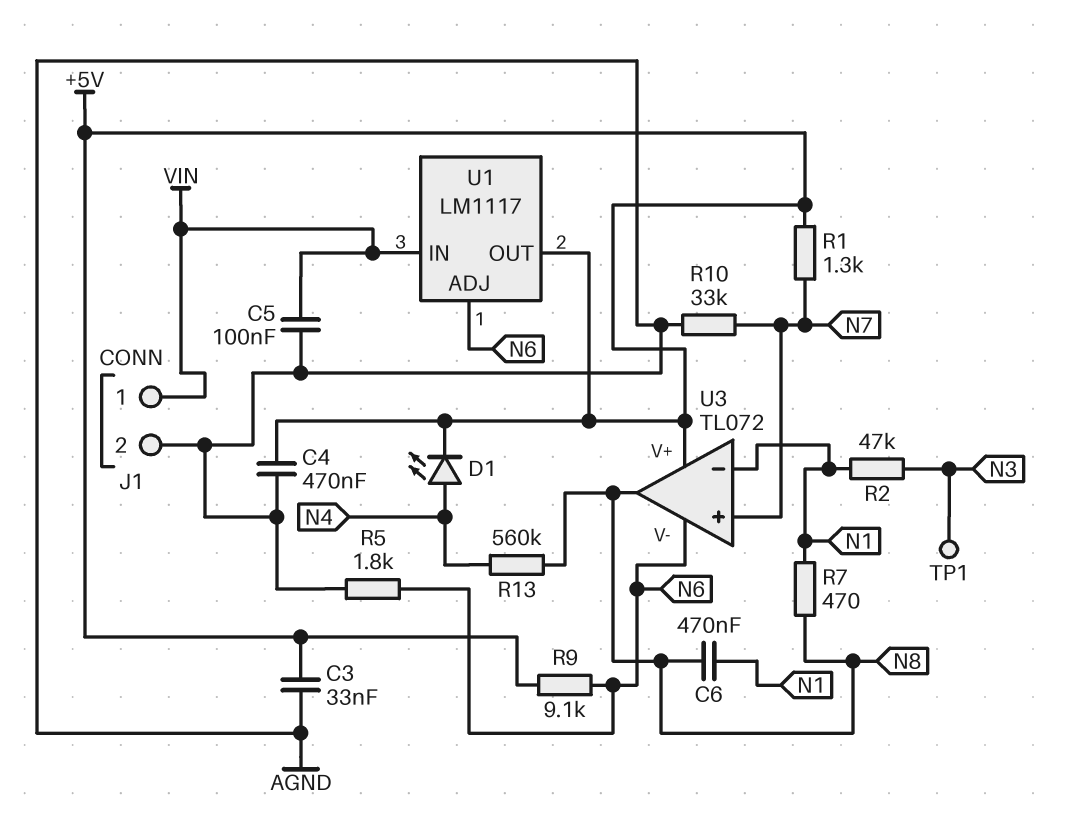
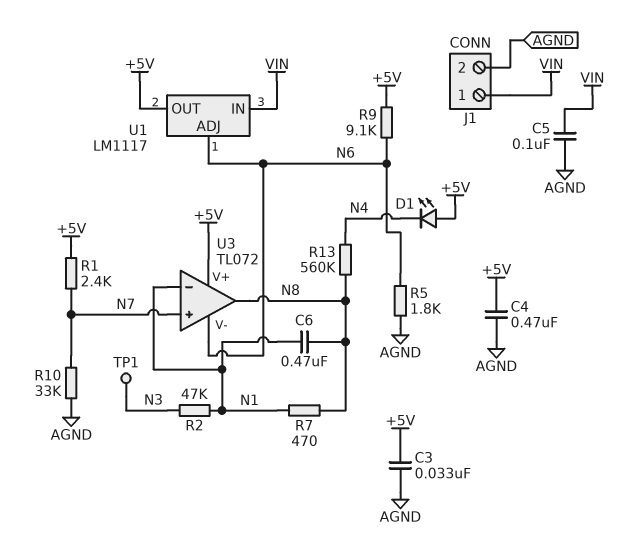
D1: LED (A N4, K +5V) -> LED (A +5V, K N4)
R1: 1.3k (+5V, N7) -> 2.4k (+5V, N7)

